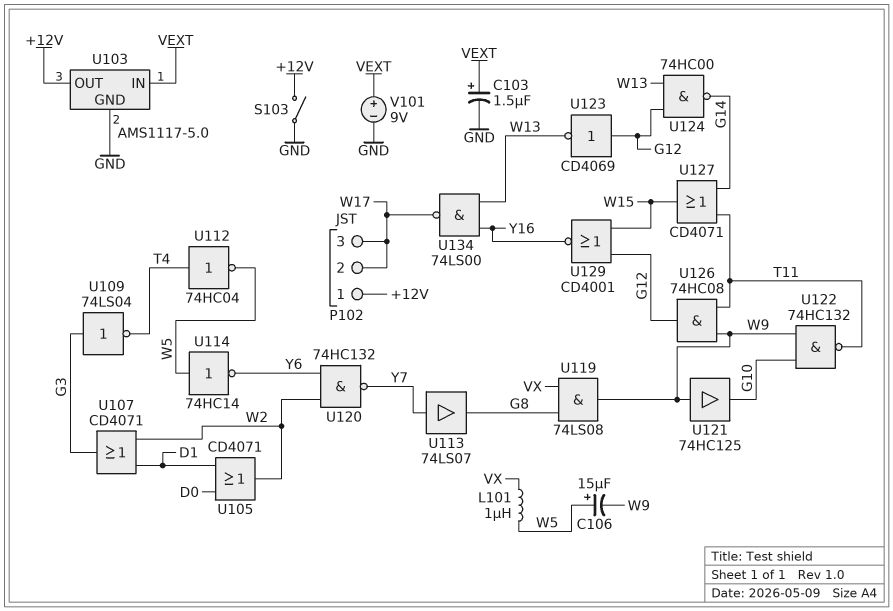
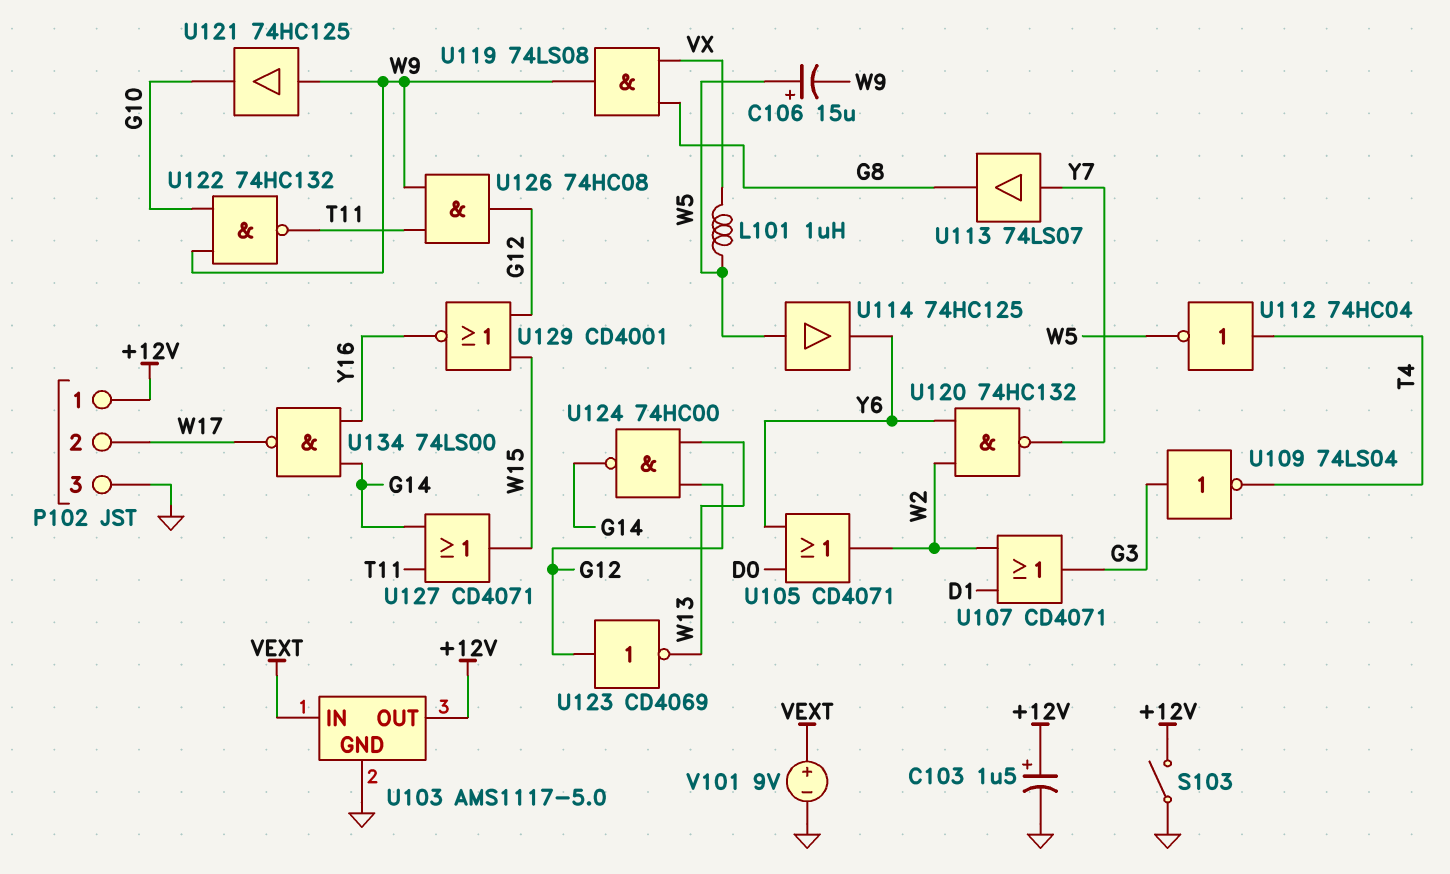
C103: 1.5uF (plus VEXT, minus GND) -> 1.5uF (plus +12V, minus GND)
P102 pin 3: W17 -> GND
U105: OR CD4071 (in D0, in D1, out W2) -> OR CD4071 (in D0, in Y6, out W2)
U114: NOT 74HC14 (in W5, out Y6) -> buffer 74HC125 (in W5, out Y6)
U134: NAND 74LS00 (in W13, in Y16, out W17) -> NAND 74LS00 (in G14, in Y16, out W17)

